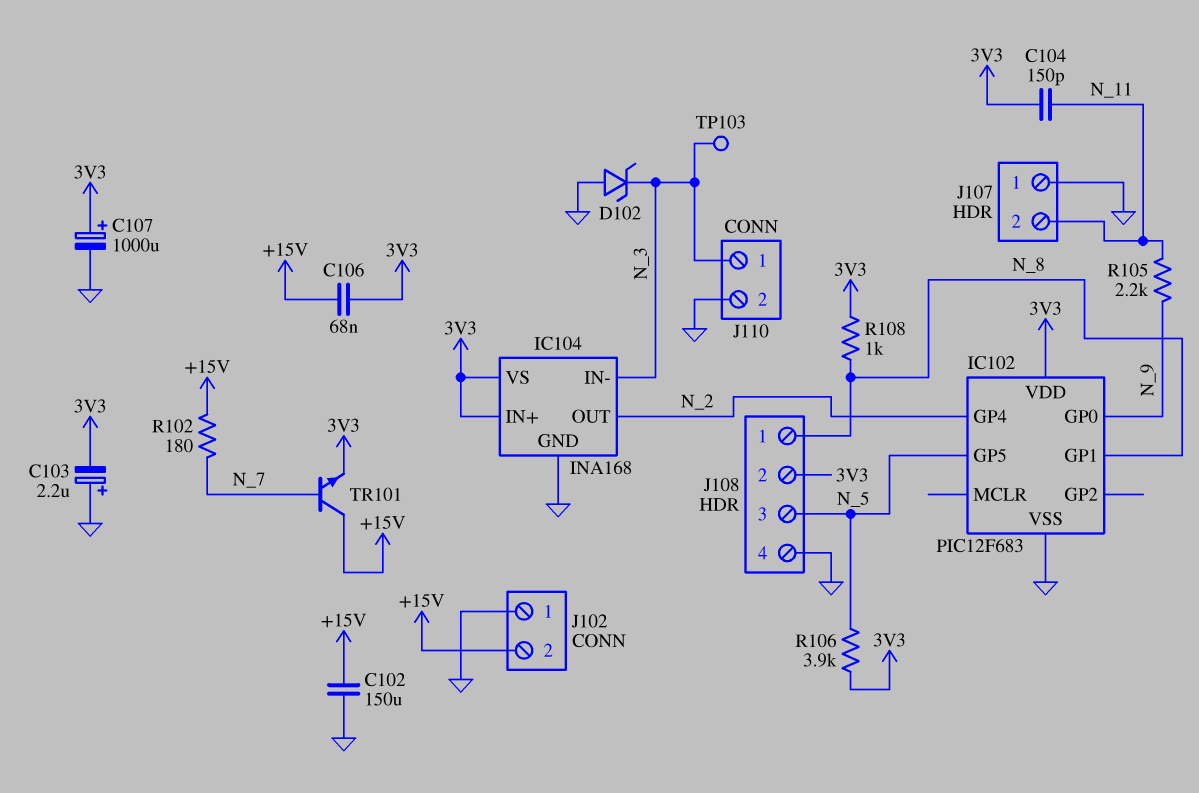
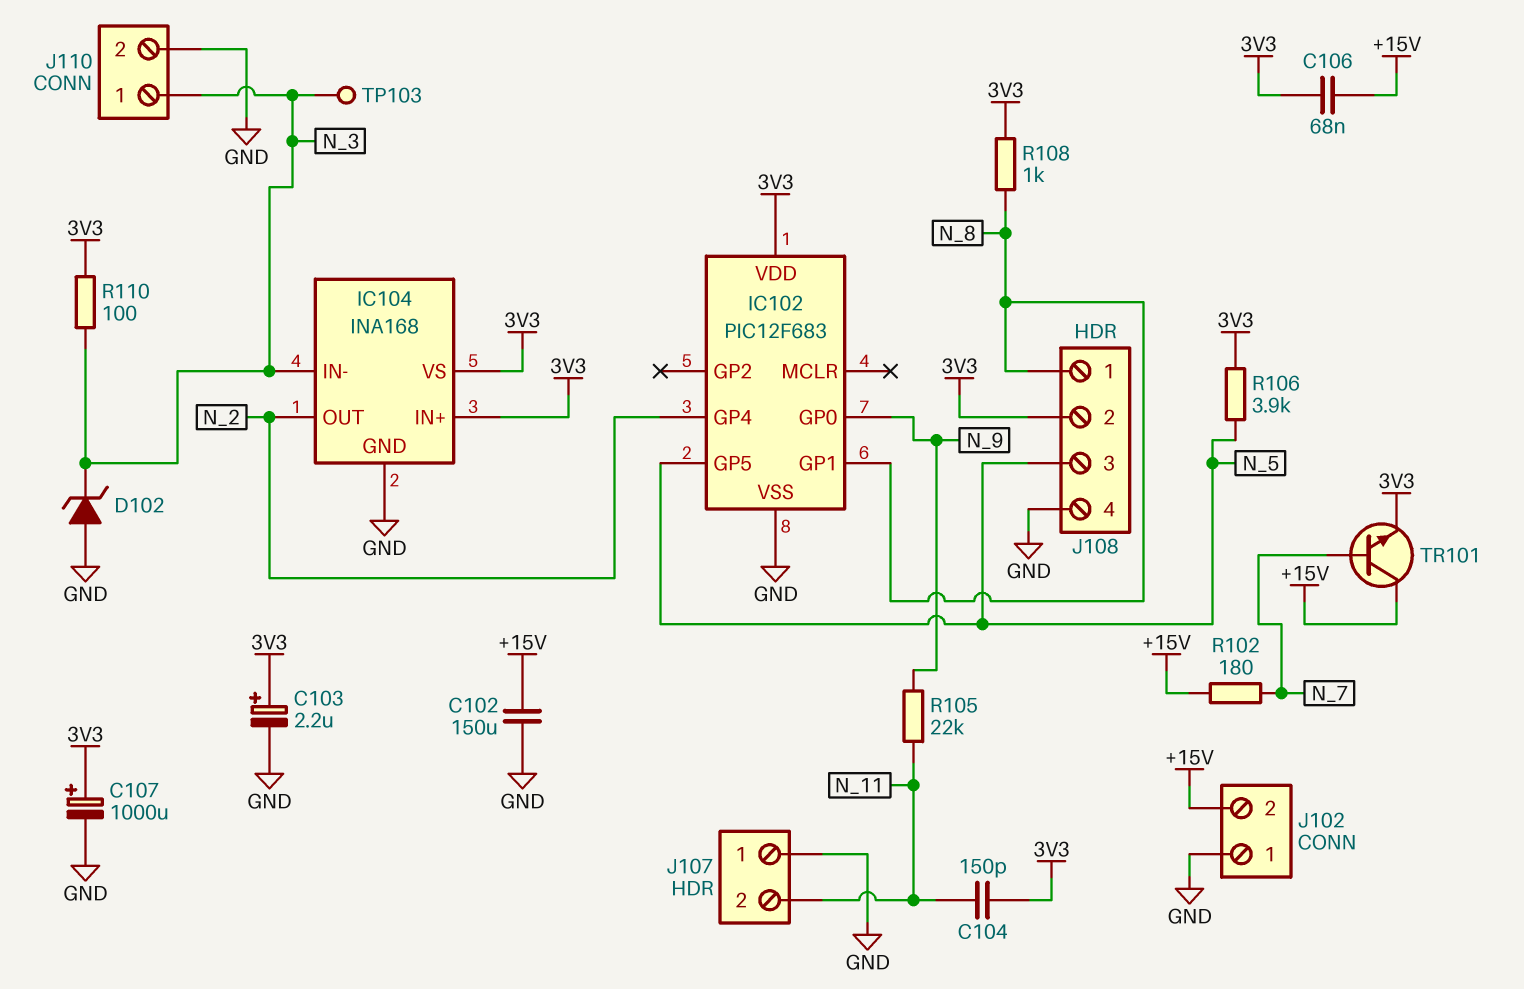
C103: 2.2uF (plus GND, minus 3V3) -> 2.2uF (plus 3V3, minus GND)
R105: 2.2k (N_9, N_11) -> 22k (N_9, N_11)
R110: none -> 100 (3V3, N_3)

